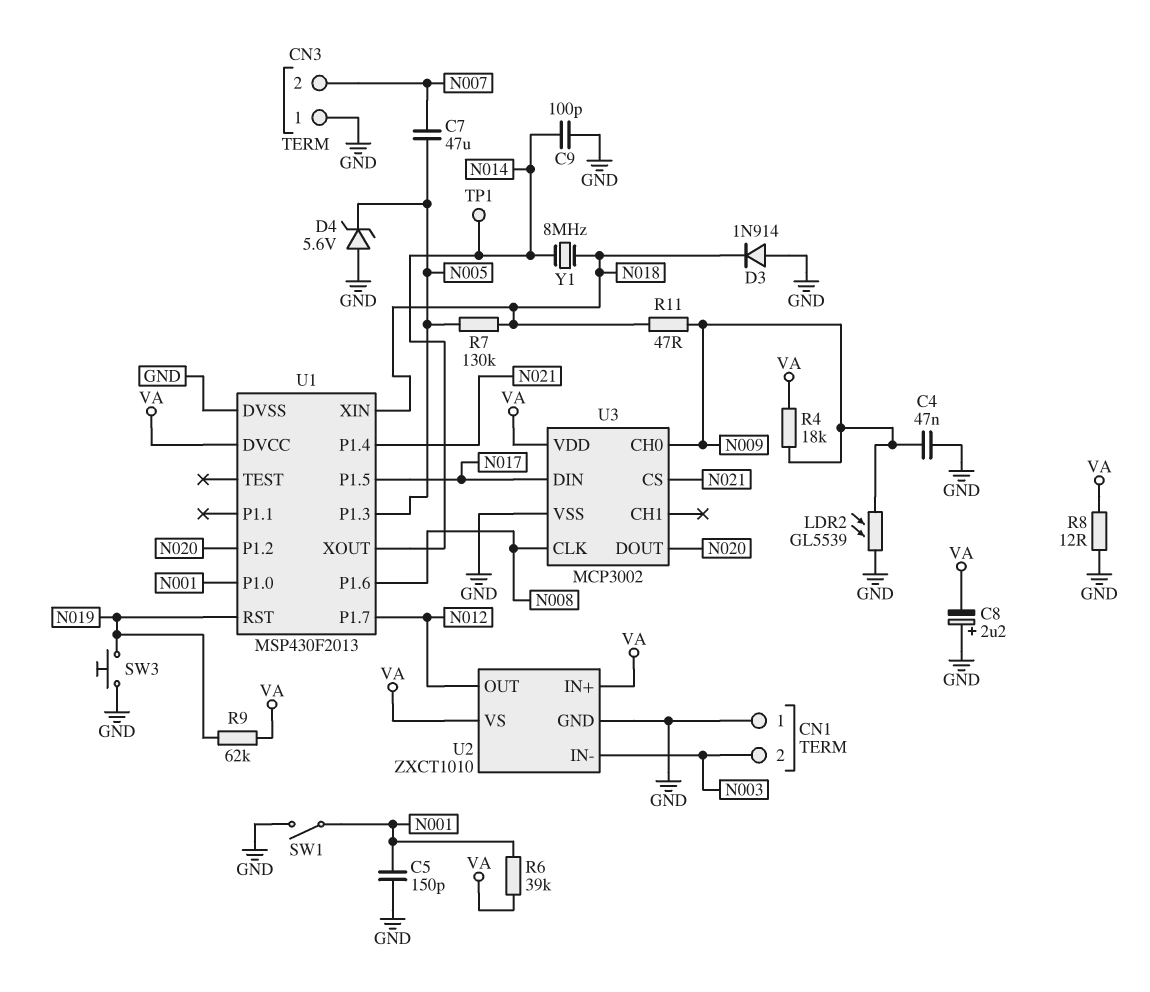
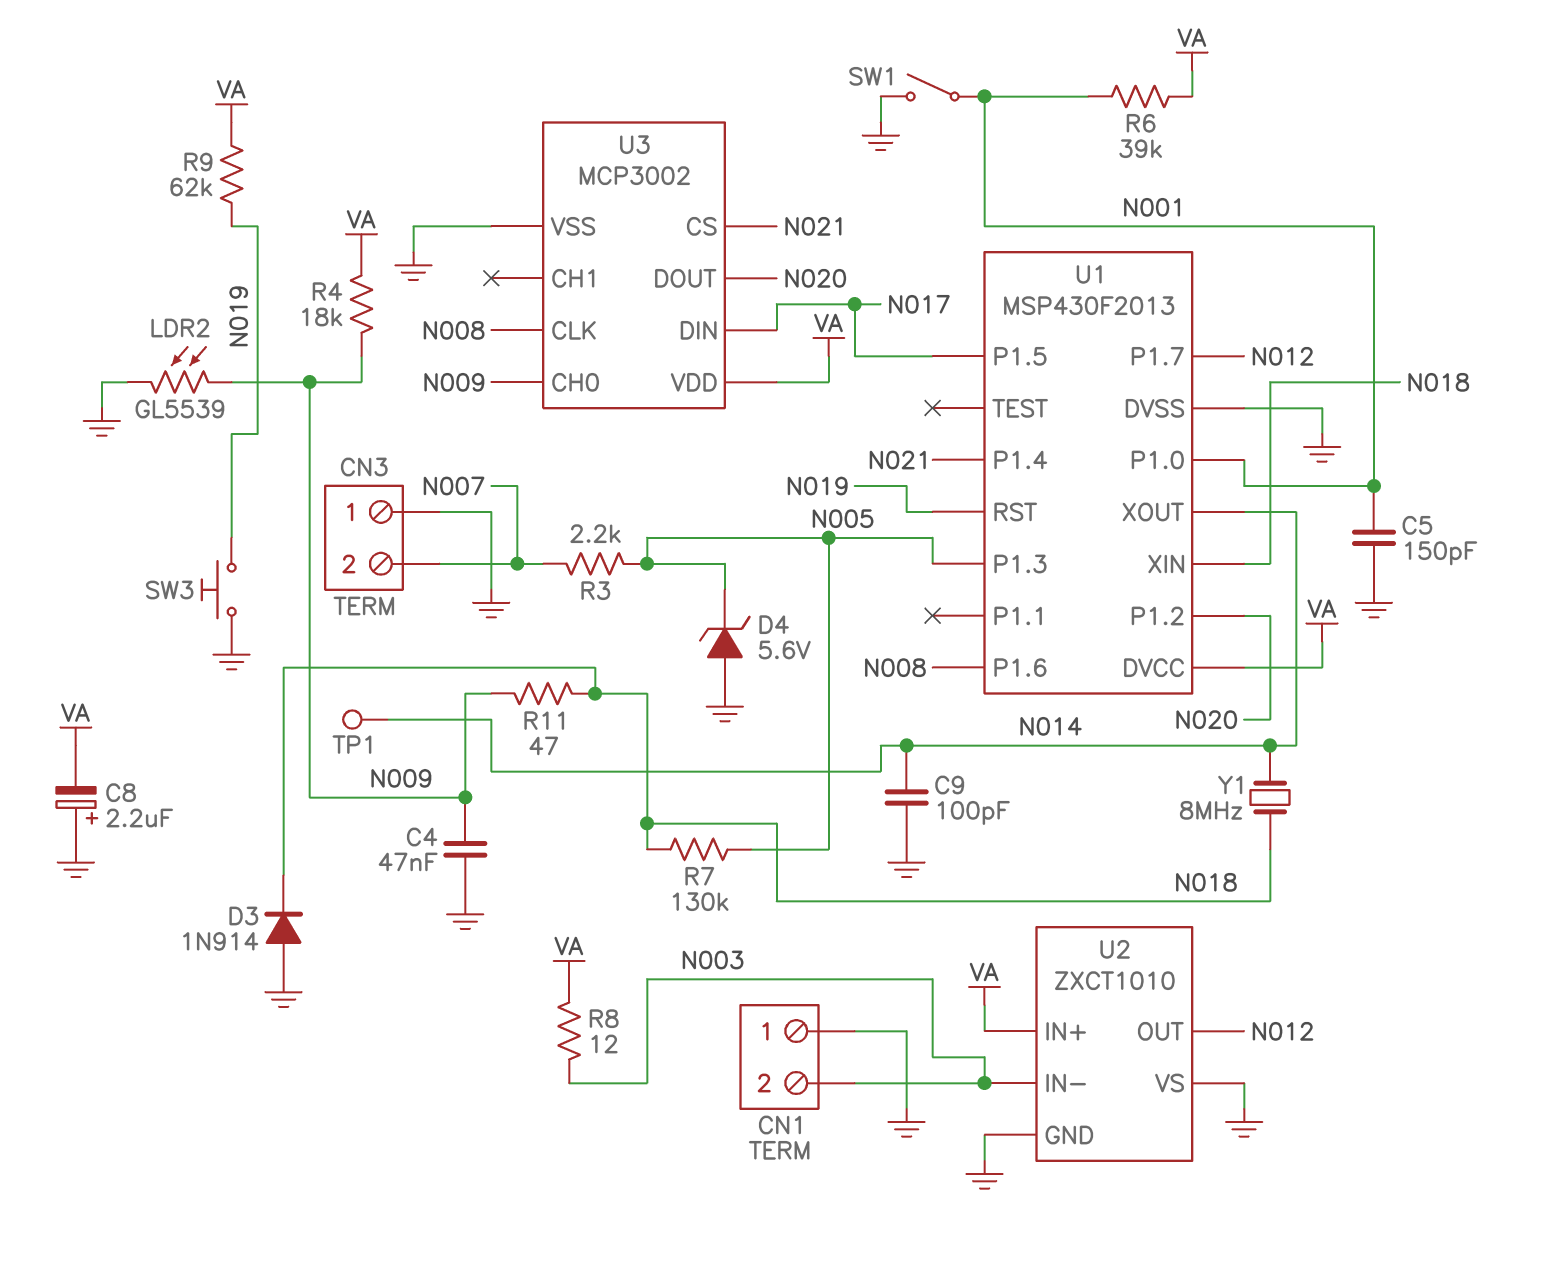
C7: 47uF (N005, N007) -> none
R3: none -> 2.2k (N005, N007)
R8: 12 (GND, VA) -> 12 (N003, VA)
U2 pin VS: VA -> GND

